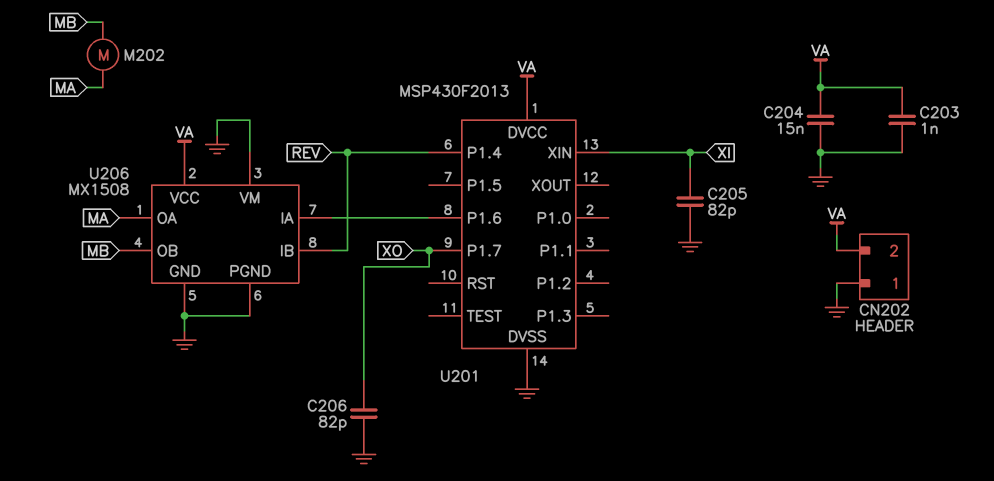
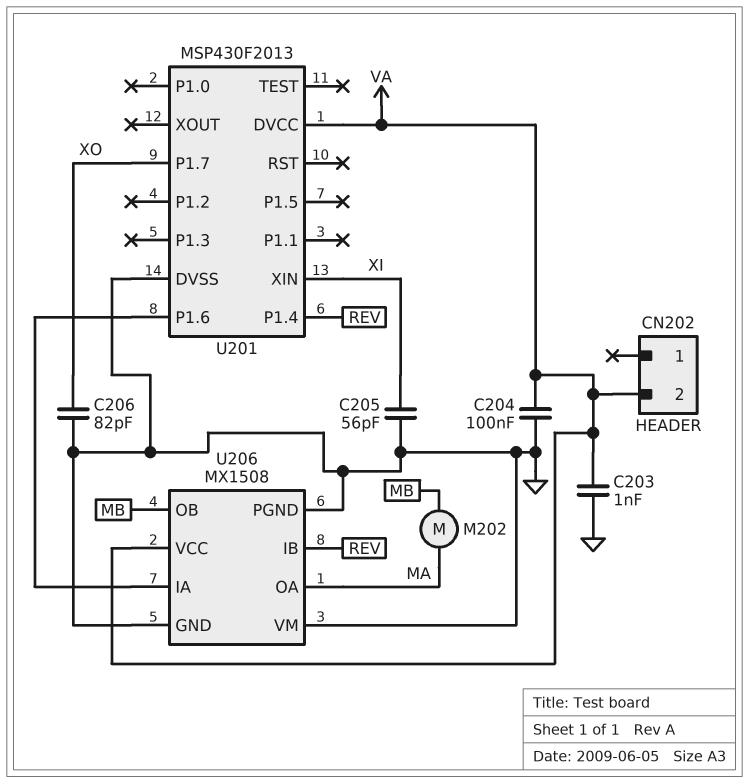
C204: 15nF (GND, VA) -> 100nF (GND, VA)
C205: 82pF (GND, XI) -> 56pF (GND, XI)
CN202 pin 1: GND -> none

